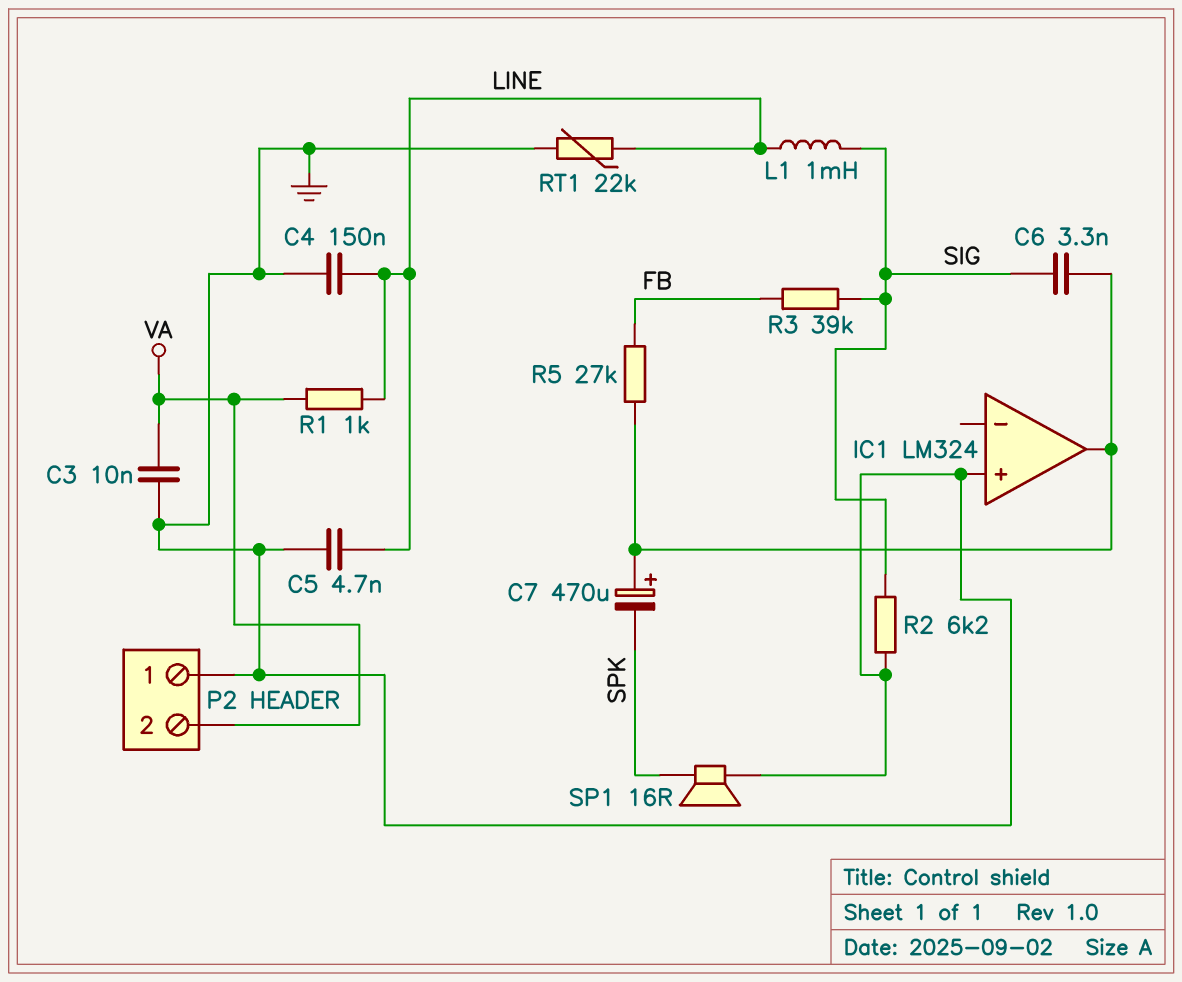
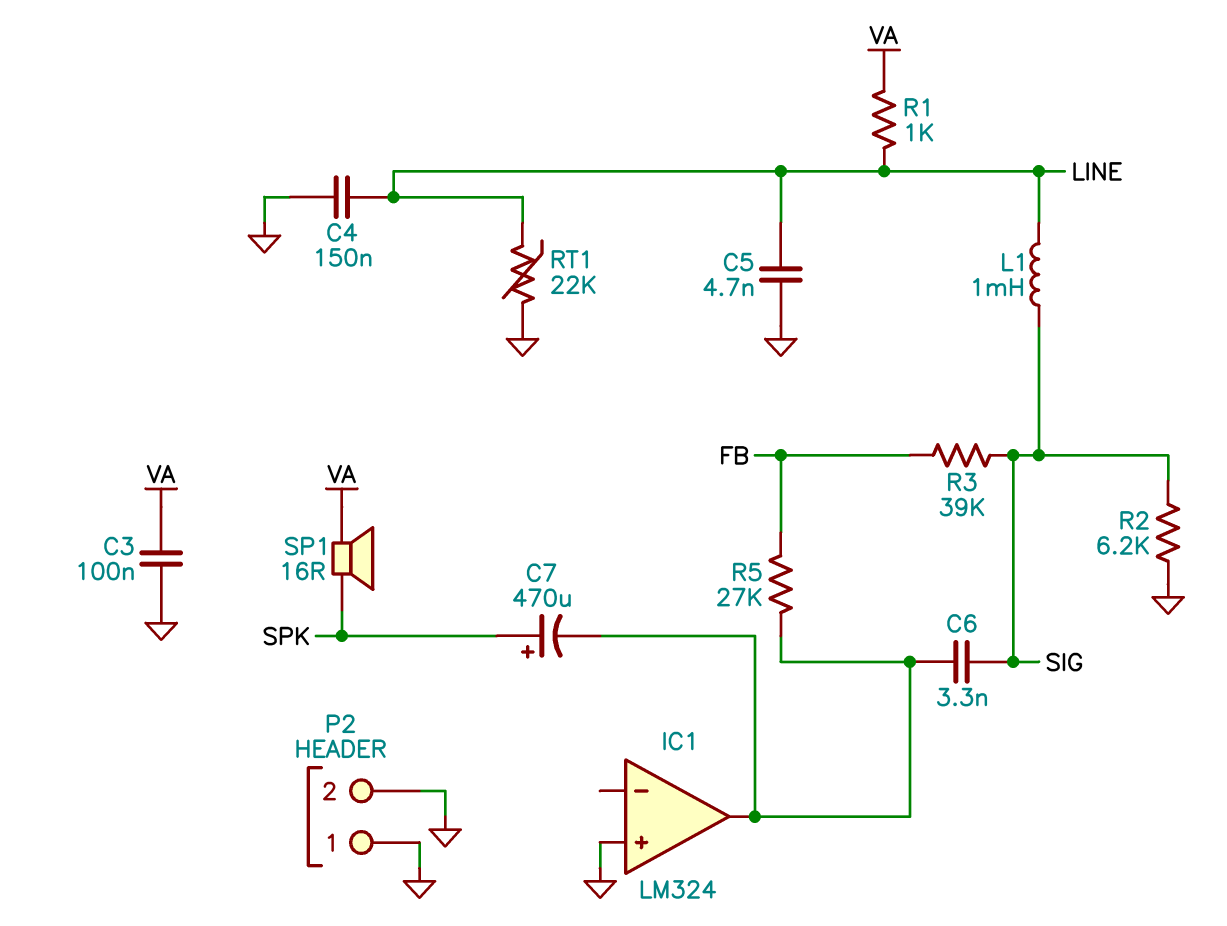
C3: 10nF (GND, VA) -> 100nF (GND, VA)
C7: 470uF (plus IC1/out, minus SPK) -> 470uF (plus SPK, minus IC1/out)
P2 pin 2: VA -> GND
SP1: speaker 16R (GND, SPK) -> speaker 16R (SPK, VA)

